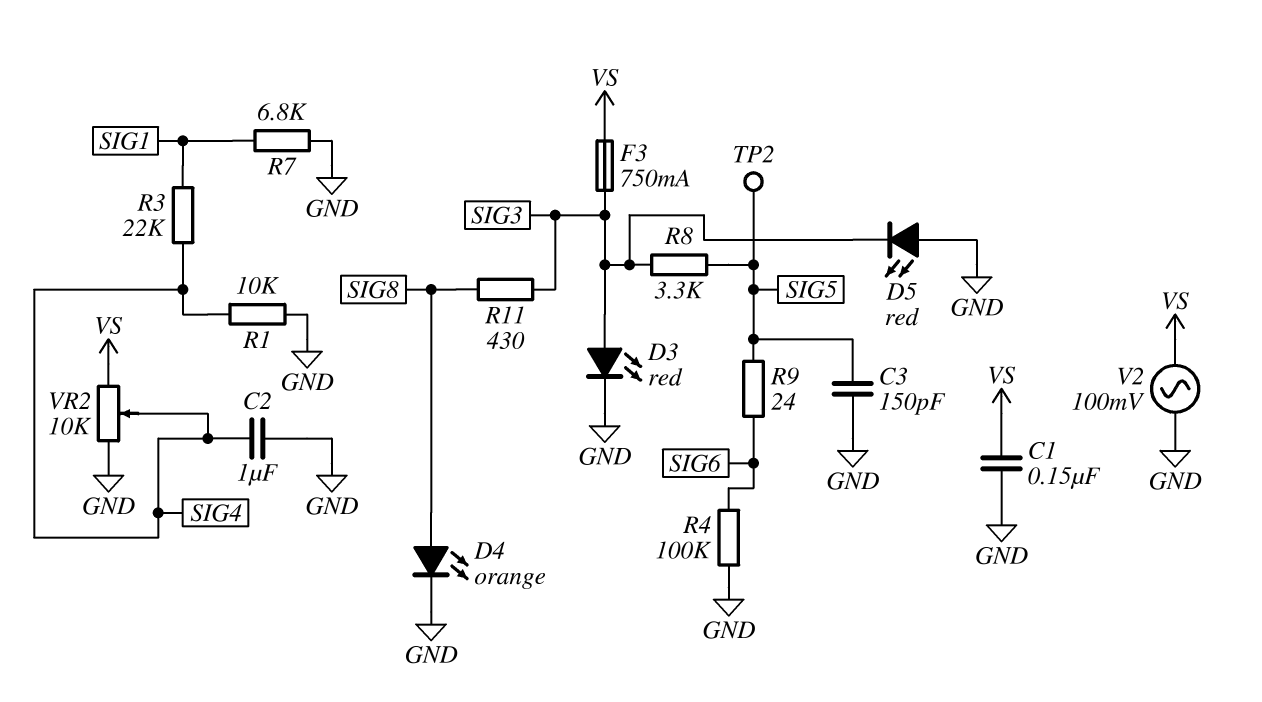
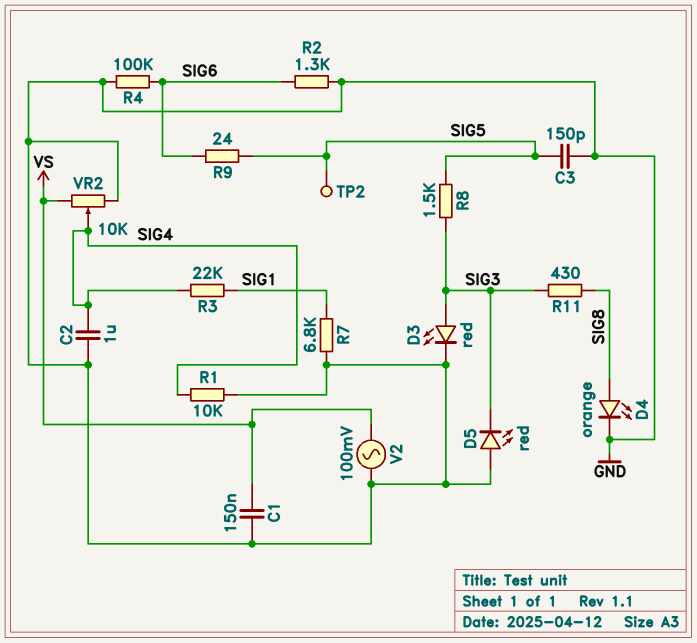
F3: 750mA (SIG3, VS) -> none
R2: none -> 1.3k (GND, SIG6)
R8: 3.3k (SIG3, SIG5) -> 1.5k (SIG3, SIG5)

